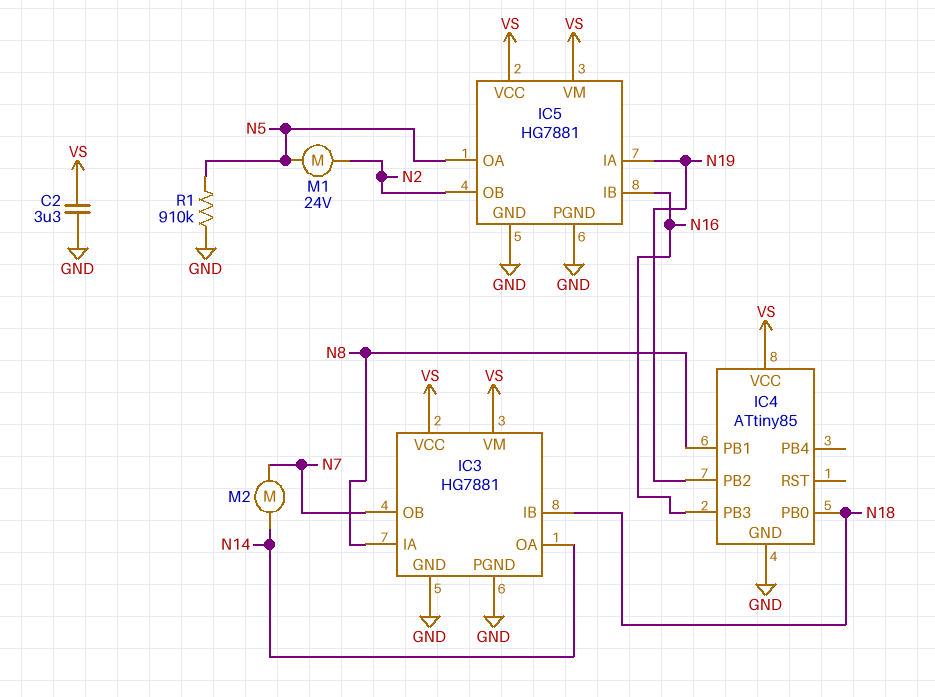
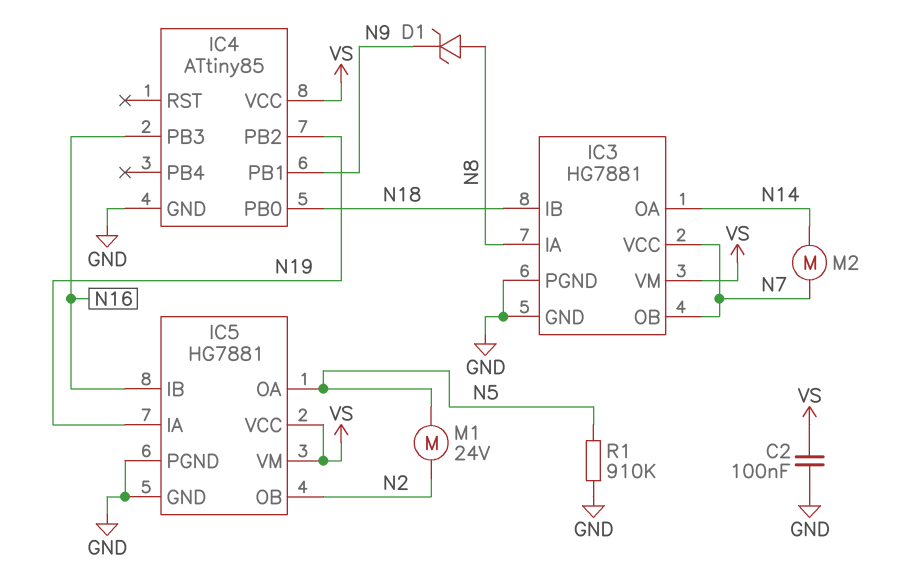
C2: 3.3uF (GND, VS) -> 100nF (GND, VS)
D1: none -> zener (A N8, K N9)
IC3 pin VCC: VS -> N7
IC4 pin PB1: N8 -> N9

